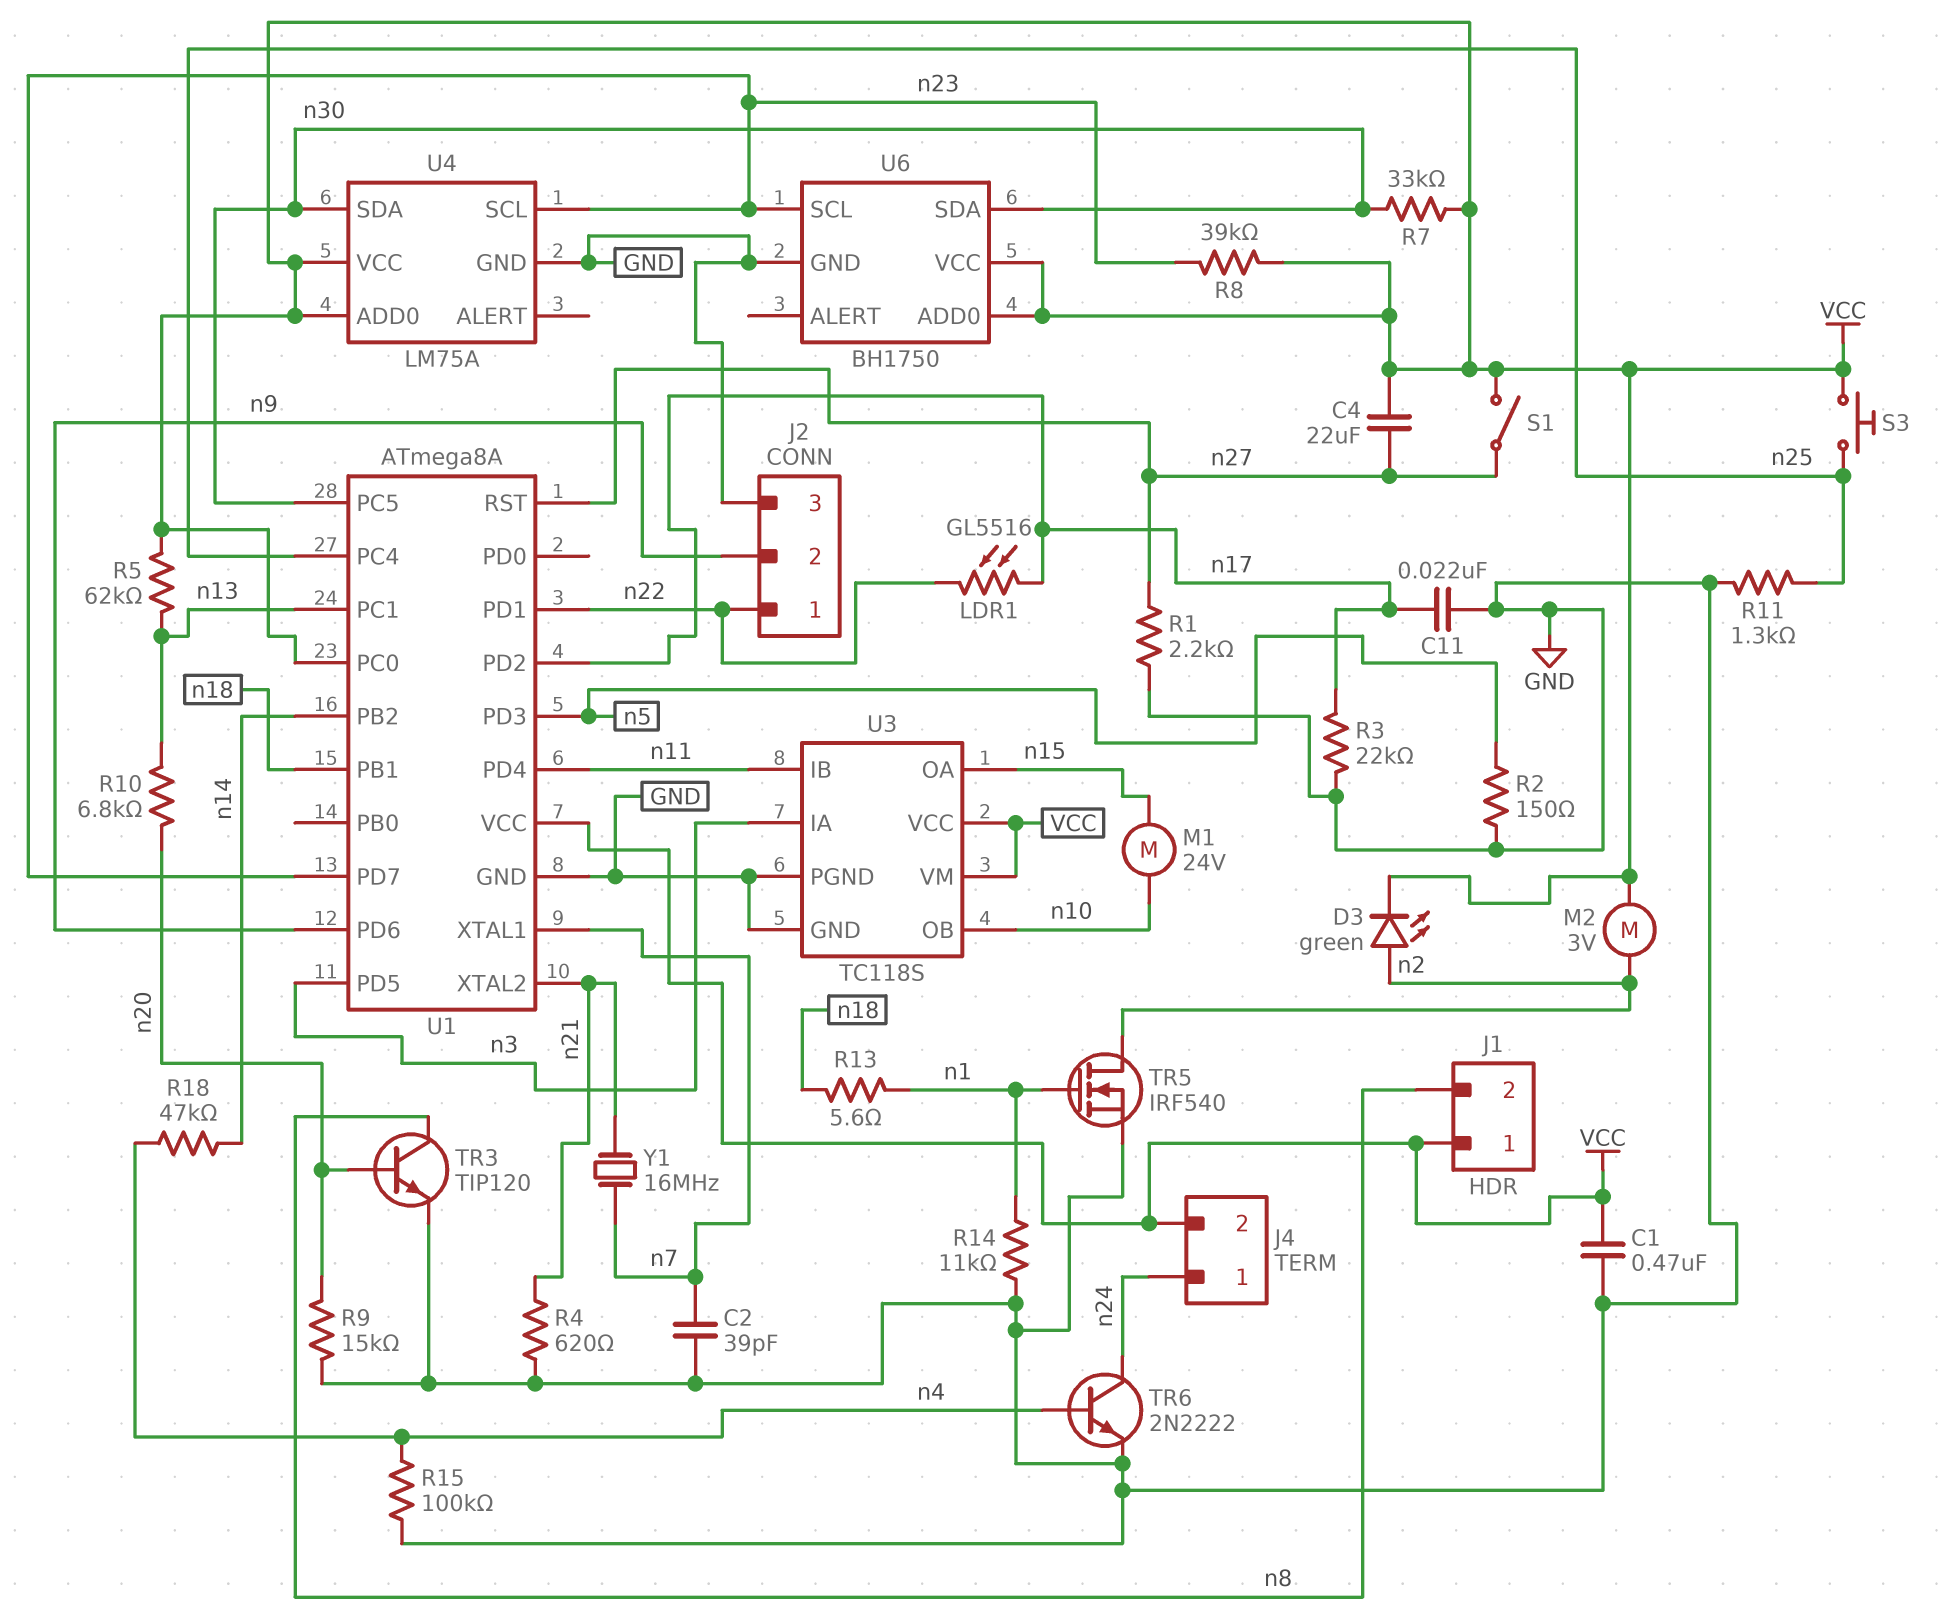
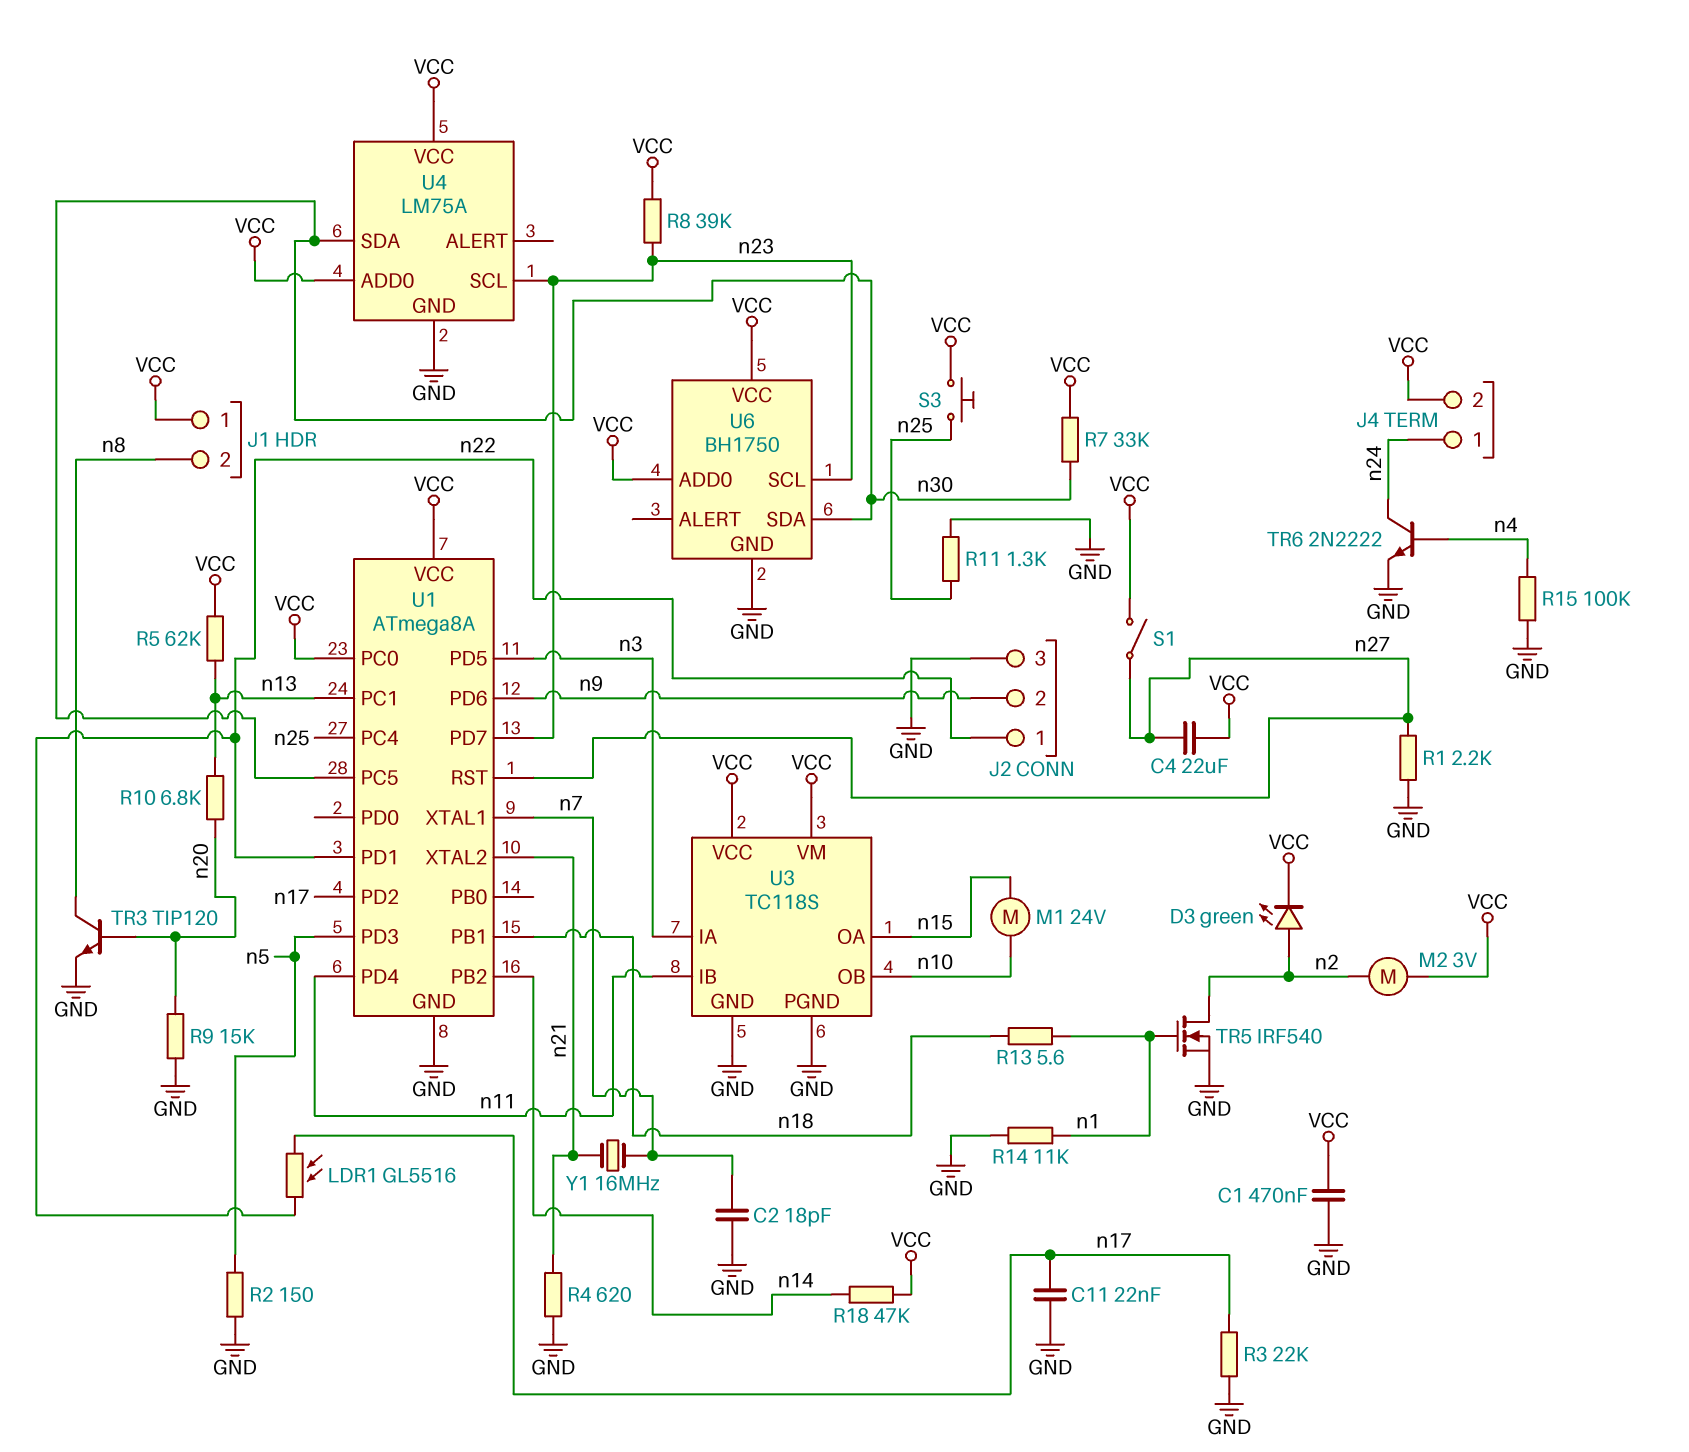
C2: 39pF (GND, n7) -> 18pF (GND, n7)
R18: 47k (n4, n14) -> 47k (VCC, n14)

